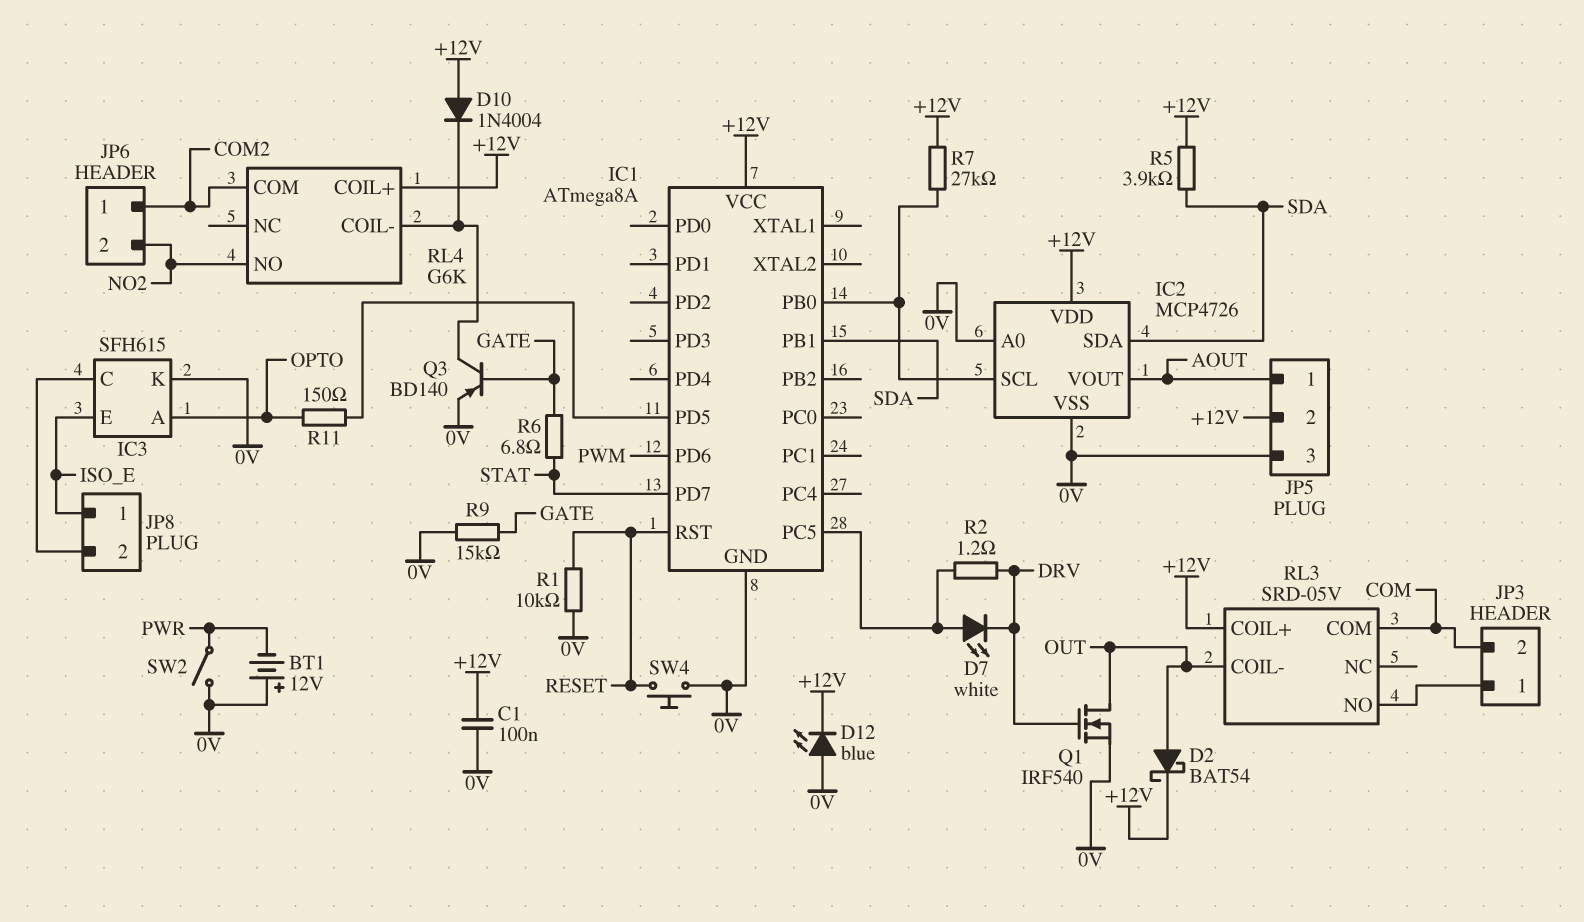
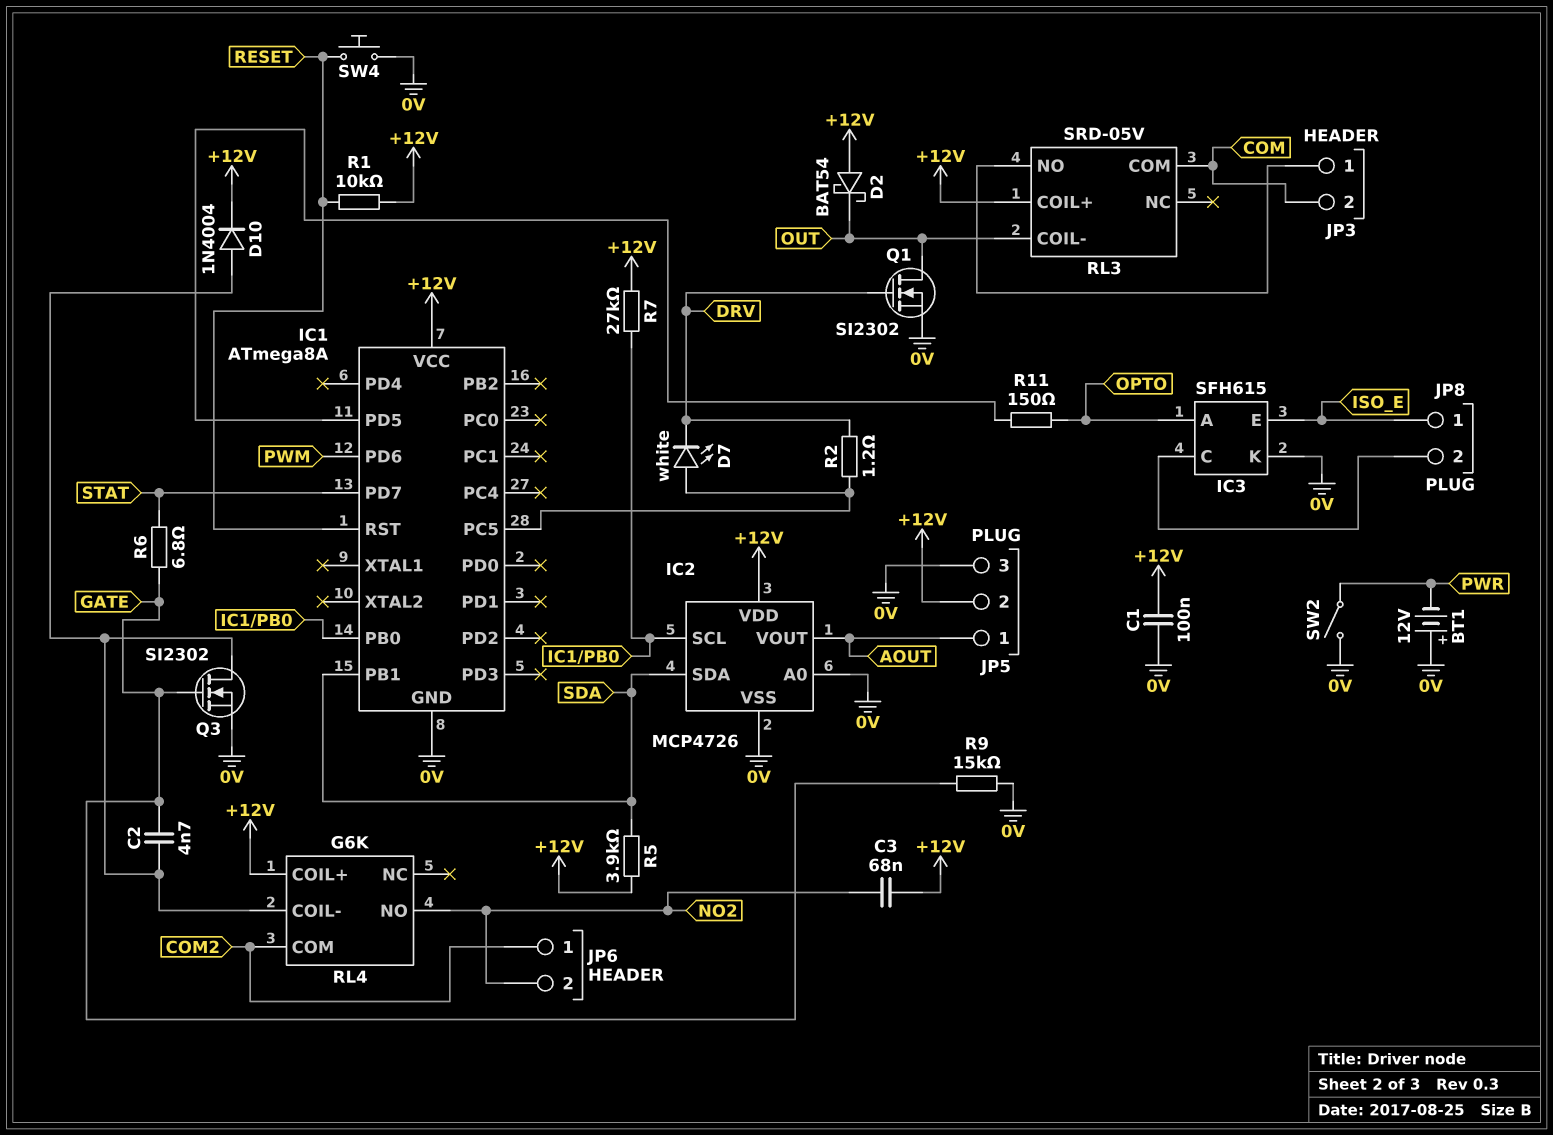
C2: none -> 4.7nF (GATE, RL4/COIL-)
C3: none -> 68nF (+12V, NO2)
D2: schottky BAT54 (A OUT, K +12V) -> schottky BAT54 (A +12V, K OUT)
D10: diode 1N4004 (A +12V, K RL4/COIL-) -> diode 1N4004 (A RL4/COIL-, K +12V)
D12: LED blue (A 0V, K +12V) -> none
Q1: NMOS IRF540 (G DRV, D OUT, S 0V) -> NMOS SI2302 (G DRV, D OUT, S 0V)
Q3: PNP BD140 (B GATE, C RL4/COIL-, E 0V) -> NMOS SI2302 (G GATE, D RL4/COIL-, S 0V)
R1: 10k (0V, RESET) -> 10k (+12V, RESET)

